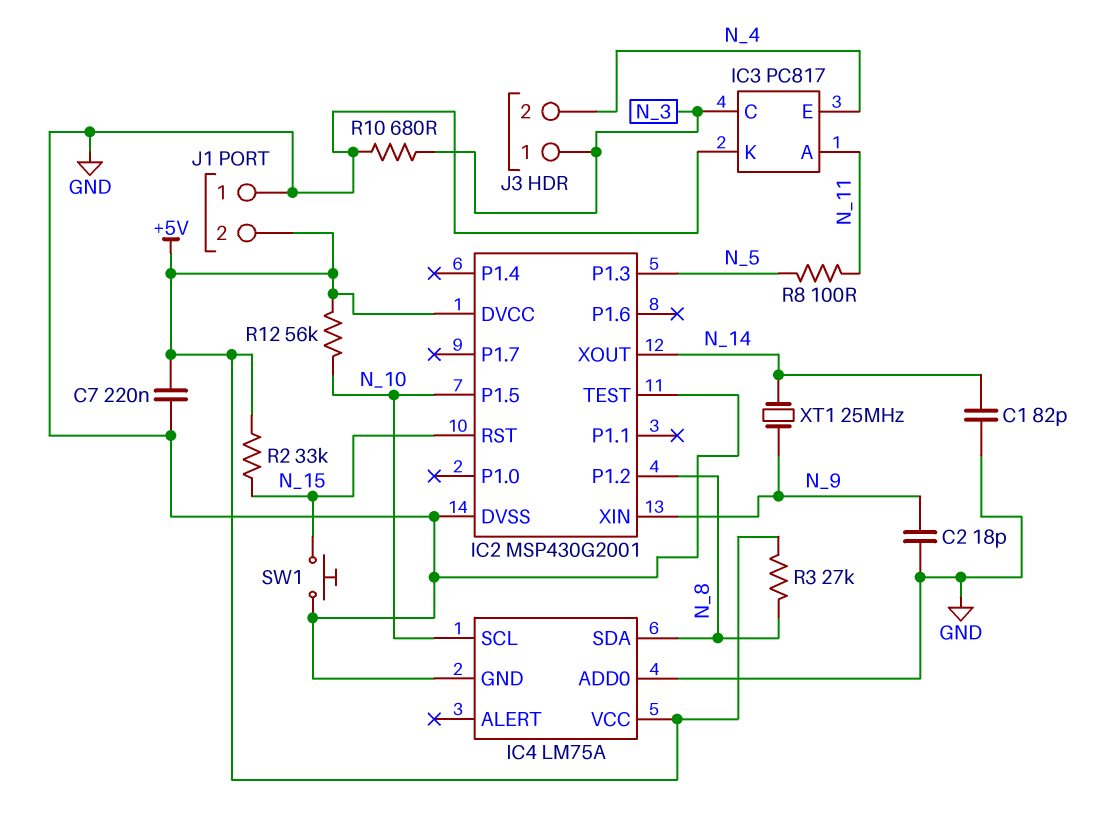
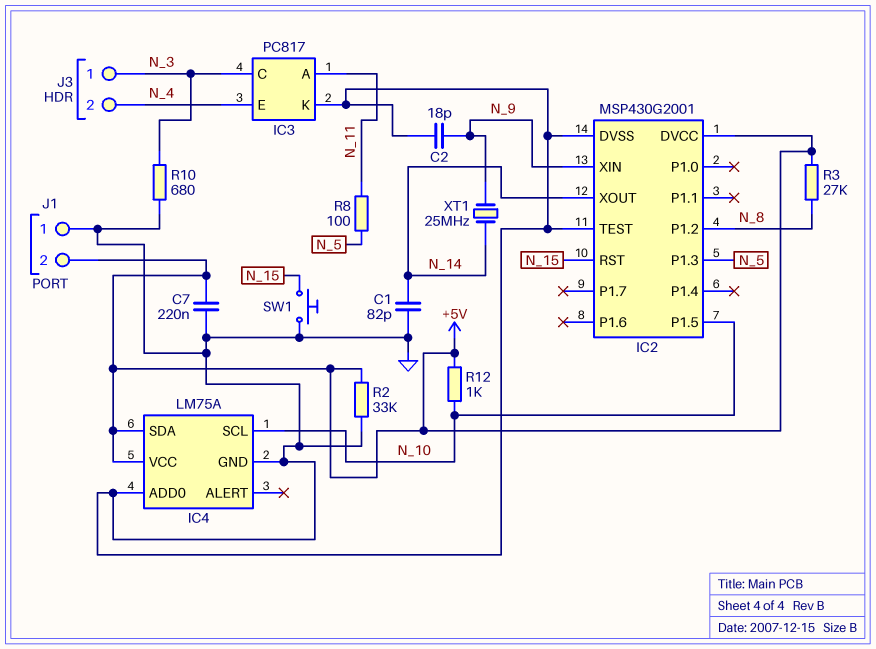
IC4 pin SDA: N_8 -> +5V
R2: 33k (+5V, N_15) -> 33k (+5V, GND)
R12: 56k (+5V, N_10) -> 1k (+5V, N_10)

